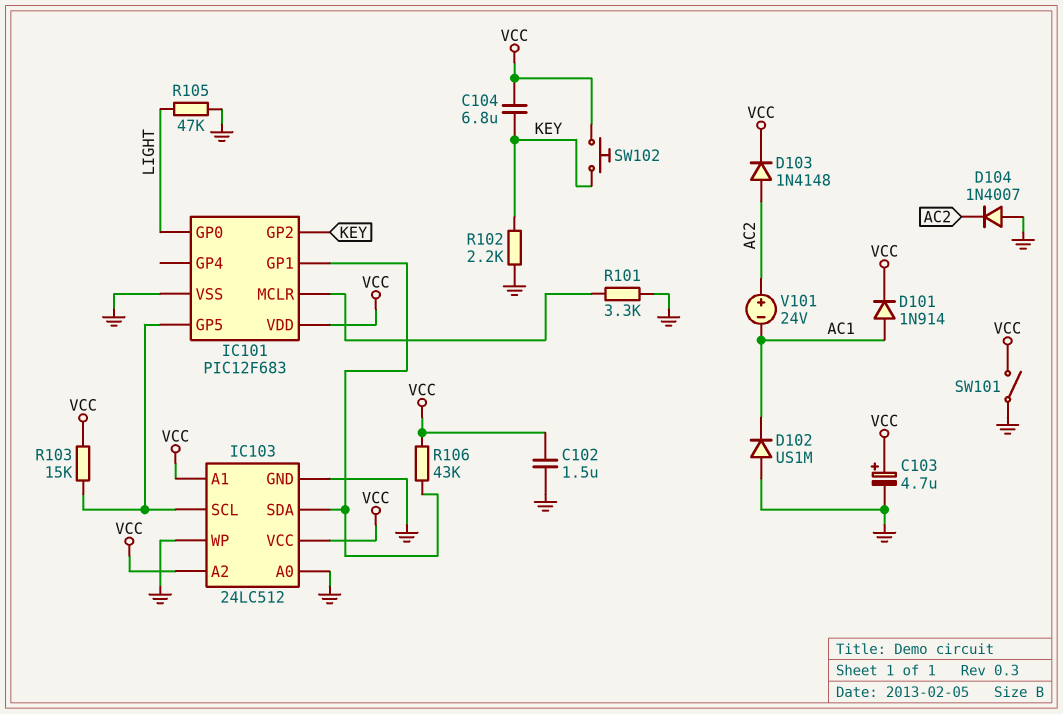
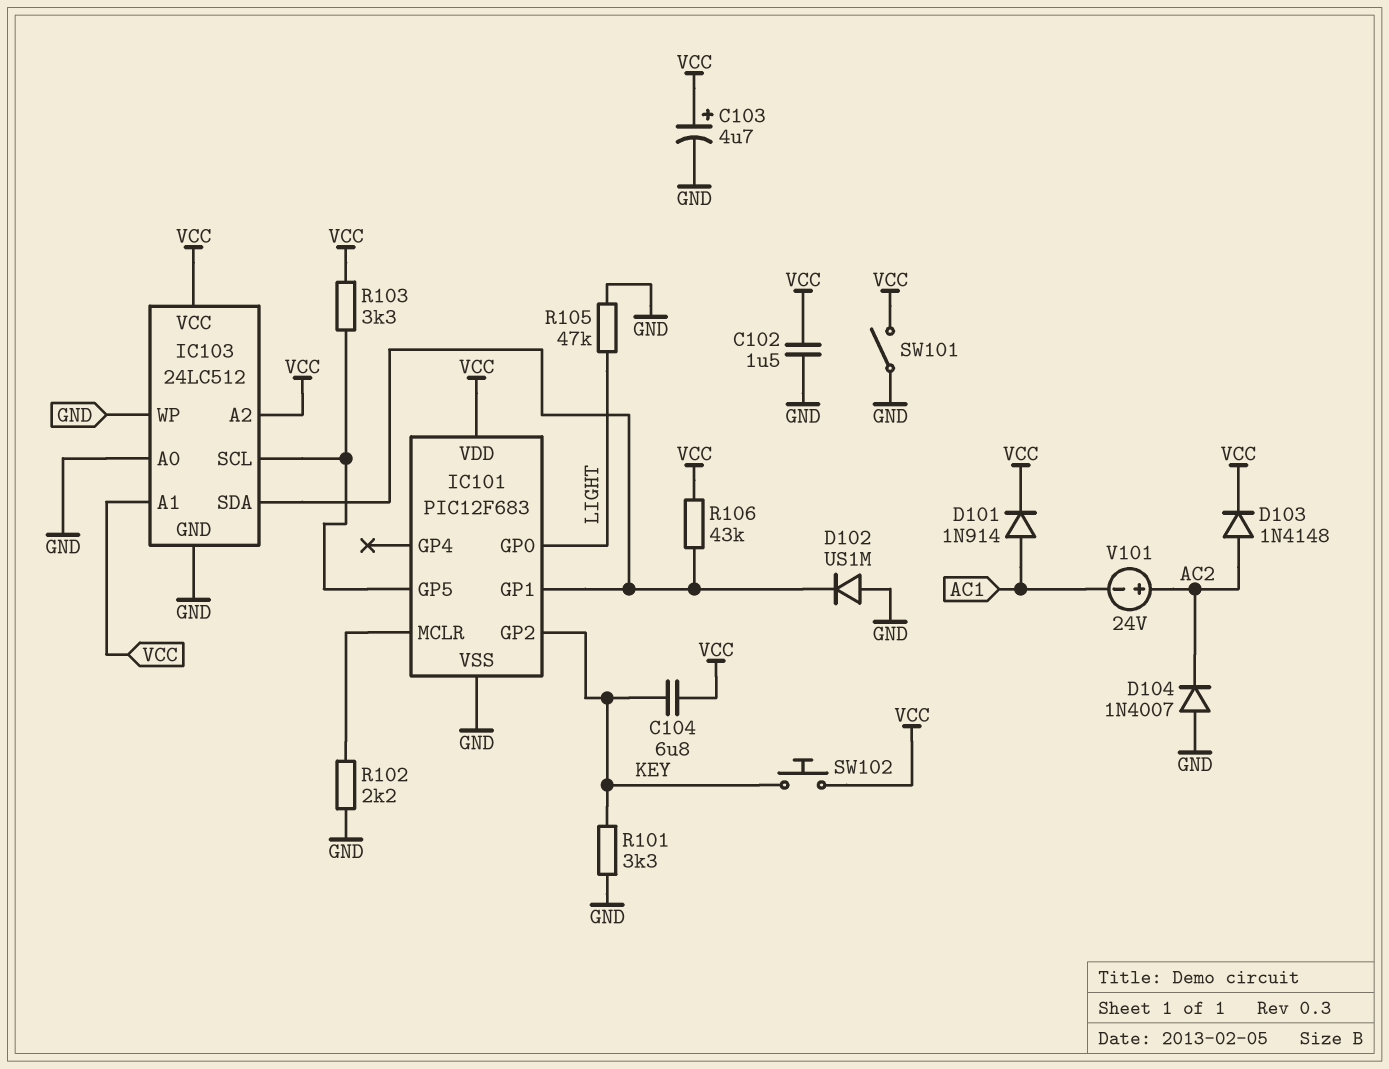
D102: diode US1M (A GND, K AC1) -> diode US1M (A GND, K IC101/GP1)
R101: 3.3k (GND, IC101/MCLR) -> 3.3k (GND, KEY)
R102: 2.2k (GND, KEY) -> 2.2k (GND, IC101/MCLR)
R103: 15k (IC101/GP5, VCC) -> 3.3k (IC101/GP5, VCC)

